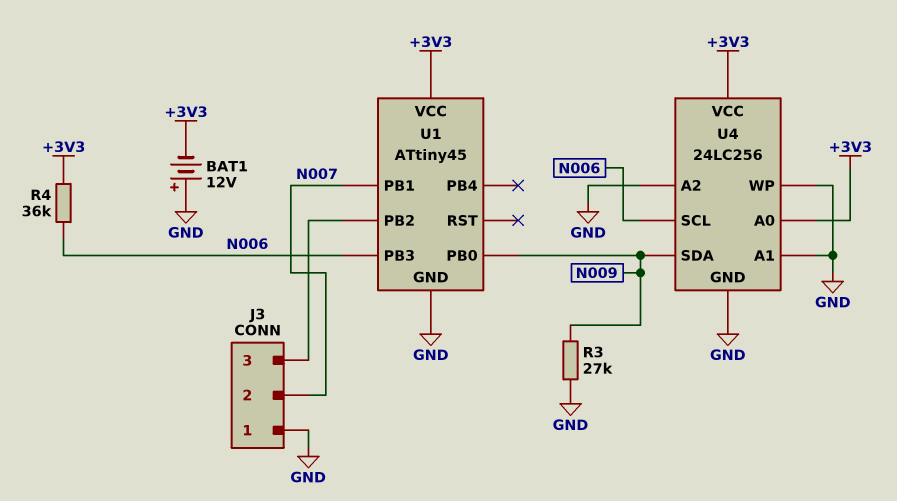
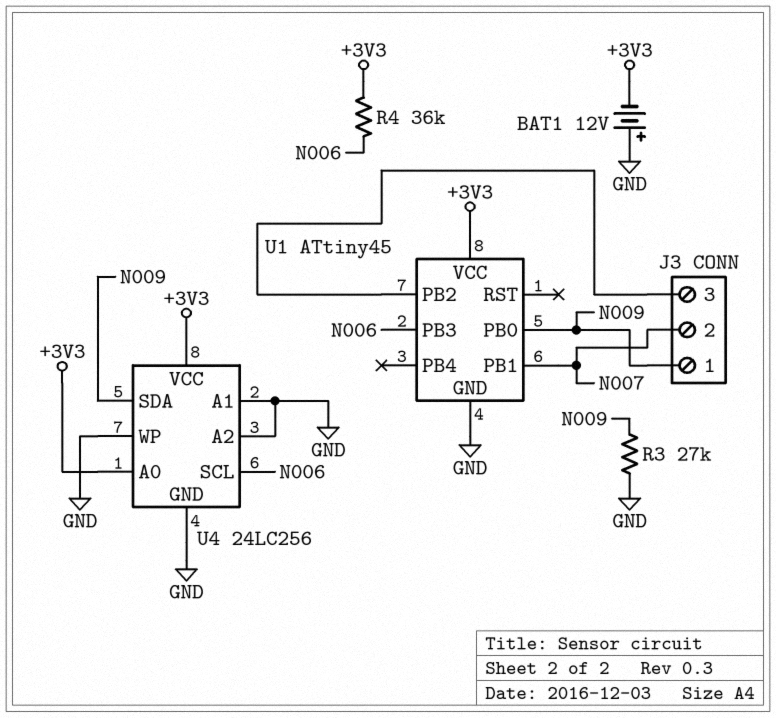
J3 pin 1: GND -> N009

